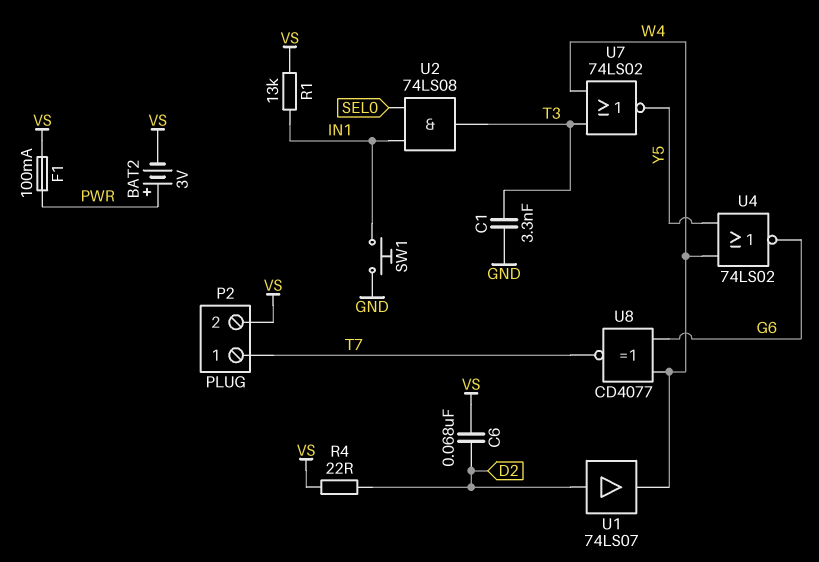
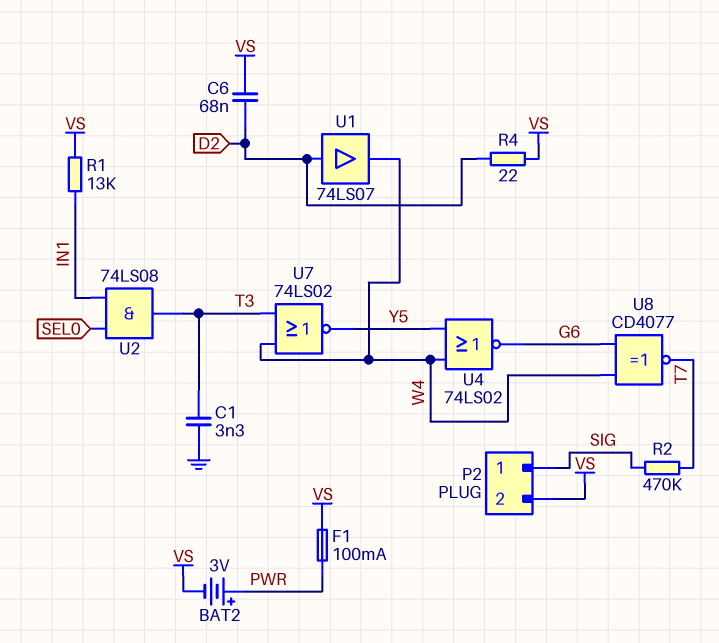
P2 pin 1: T7 -> SIG
R2: none -> 470k (SIG, T7)
SW1: button (GND, IN1) -> none

